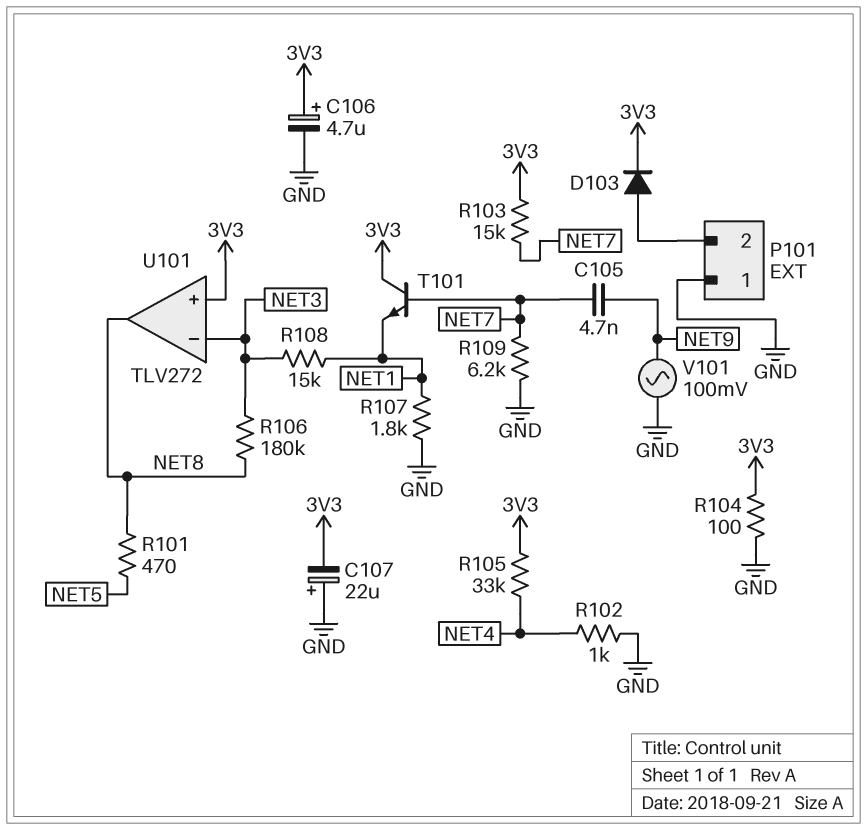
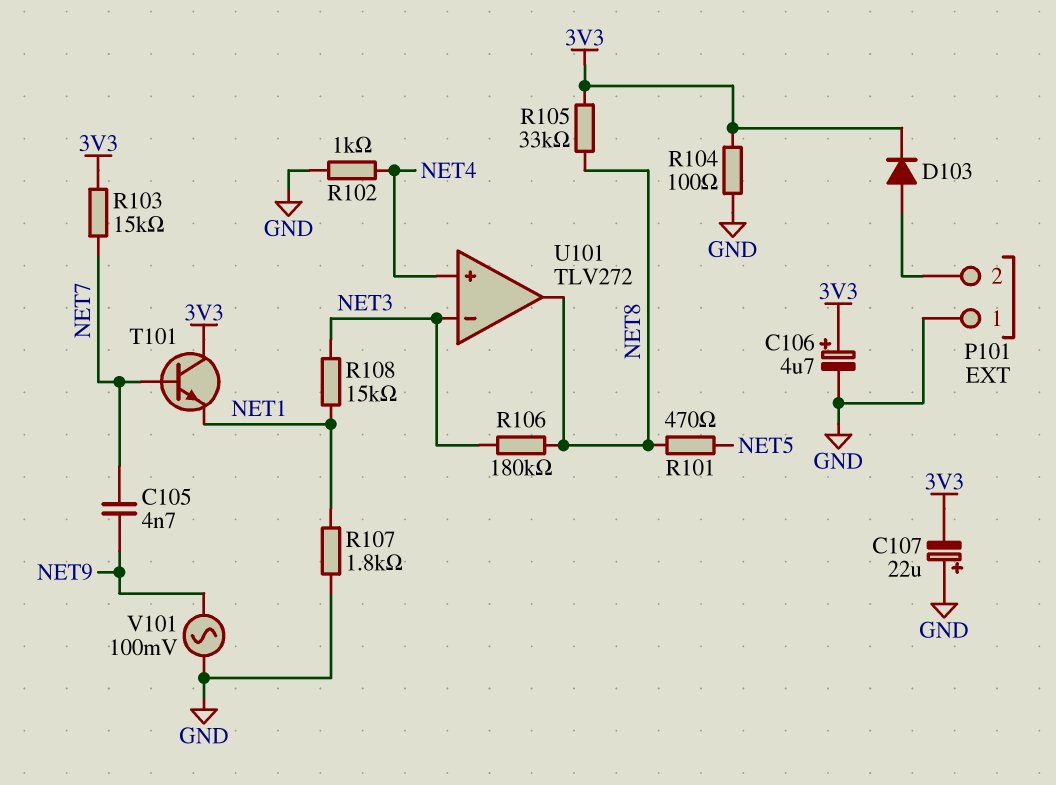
R105: 33k (3V3, NET4) -> 33k (3V3, NET8)
R109: 6.2k (GND, NET7) -> none
U101 pin in+: 3V3 -> NET4

